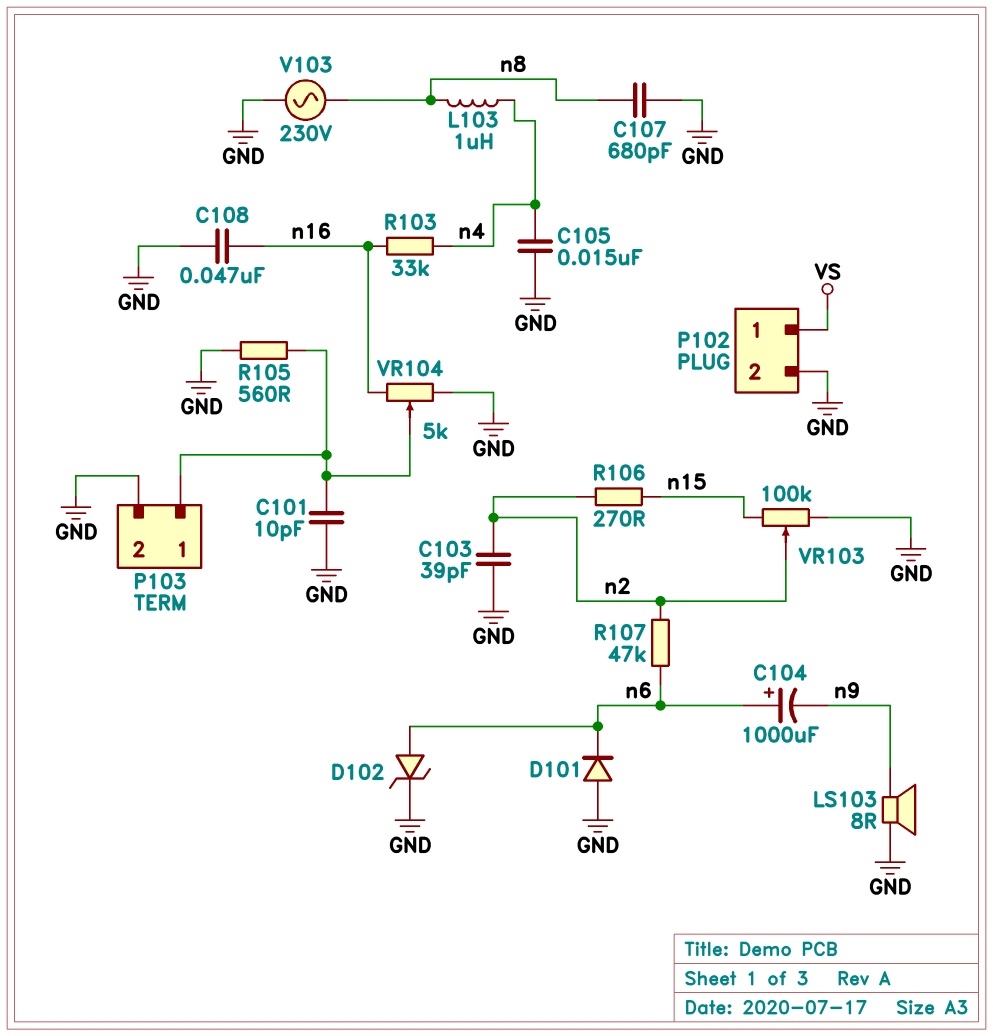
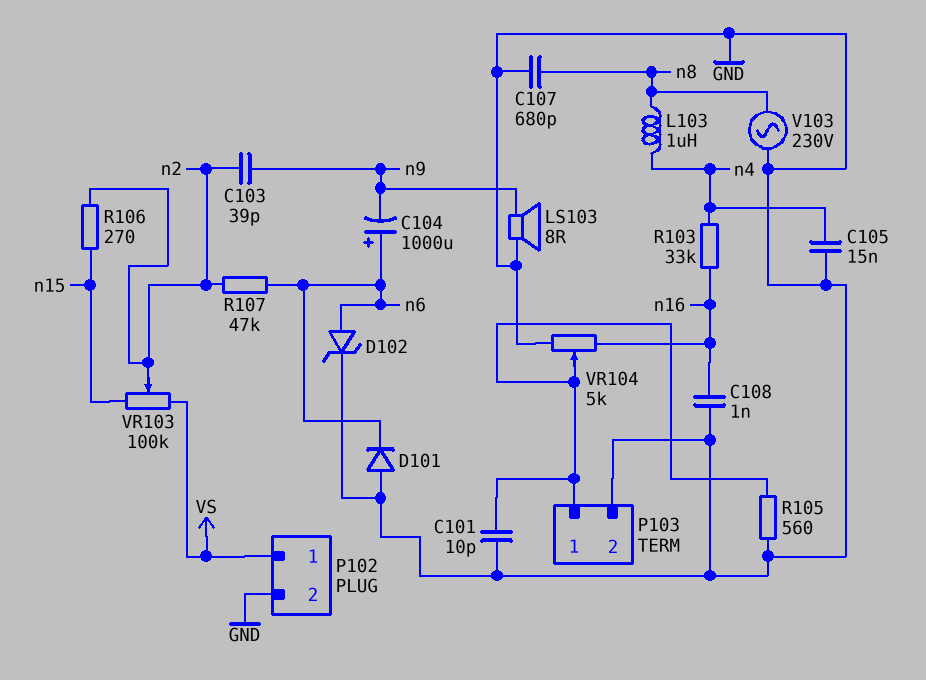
C103: 39pF (GND, n2) -> 39pF (n2, n9)
C108: 47nF (GND, n16) -> 1nF (GND, n16)
VR103: 100k (GND, n15, wiper n2) -> 100k (VS, n15, wiper n2)

